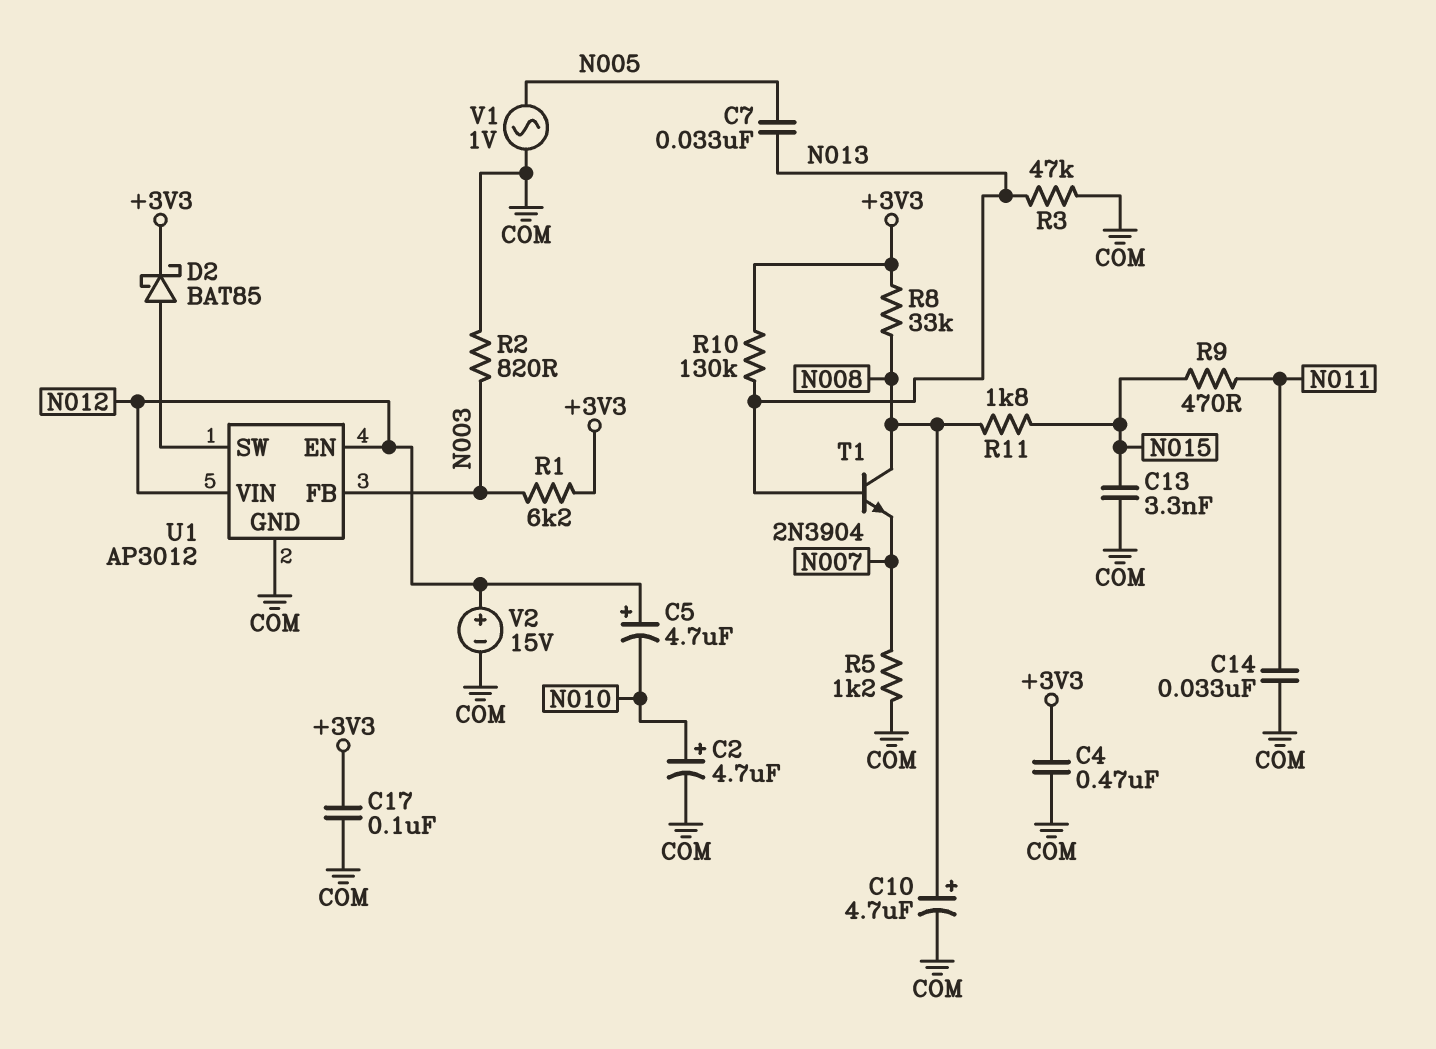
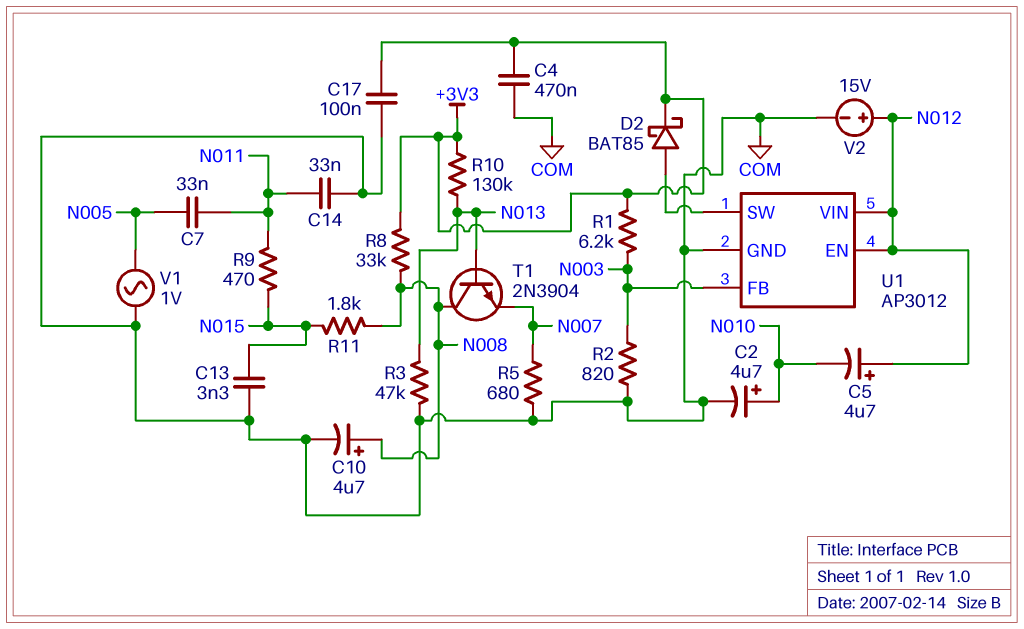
C7: 33nF (N005, N013) -> 33nF (N005, N011)
R5: 1.2k (COM, N007) -> 680 (COM, N007)

